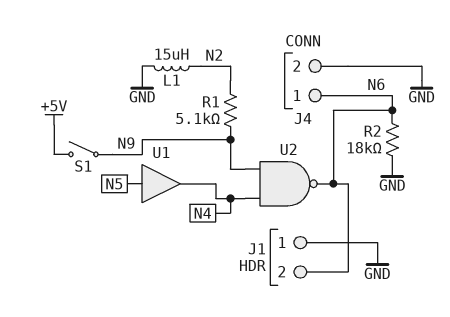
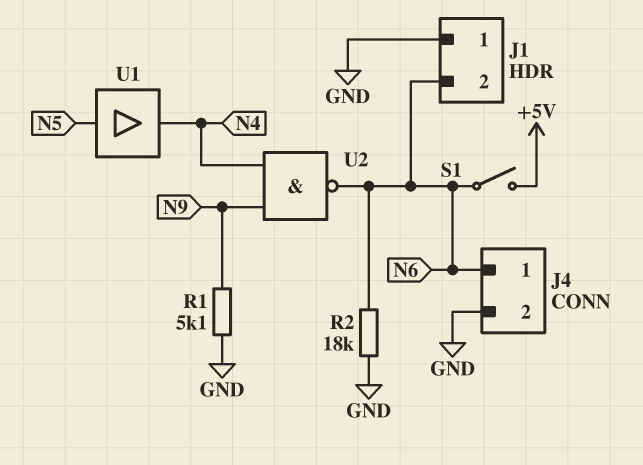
L1: 15uH (GND, N2) -> none
R1: 5.1k (N2, N9) -> 5.1k (GND, N9)
S1: switch (+5V, N9) -> switch (+5V, N6)

